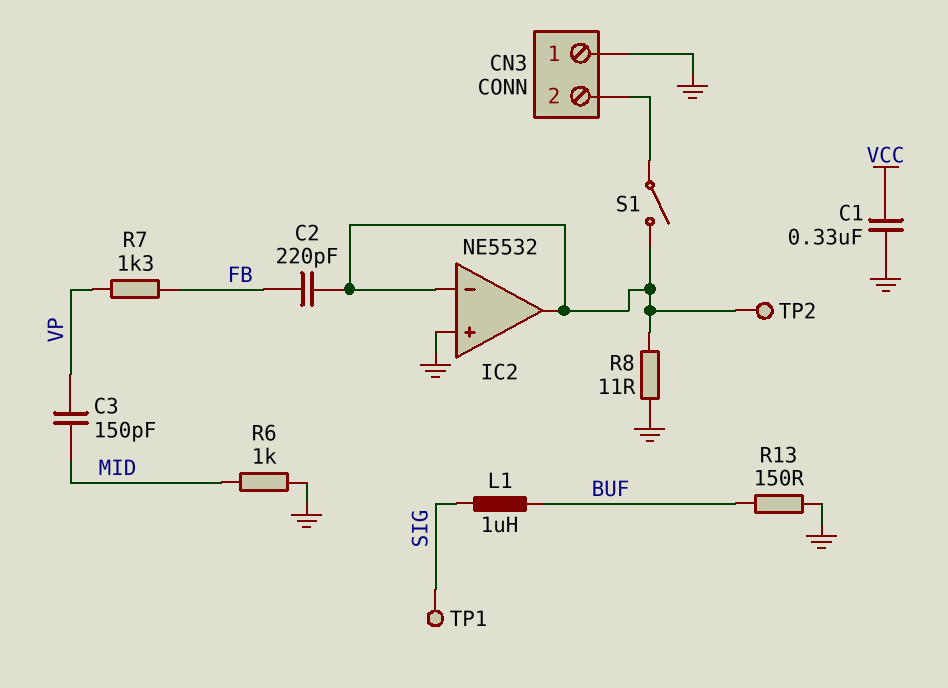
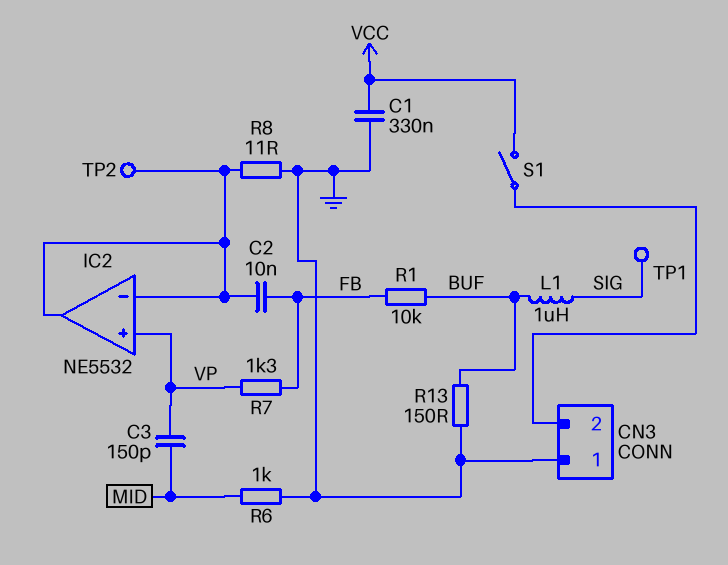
C2: 220pF (FB, IC2/in-) -> 10nF (FB, IC2/in-)
IC2 pin in+: GND -> VP
R1: none -> 10k (BUF, FB)
S1: switch (CN3/2, IC2/in-) -> switch (CN3/2, VCC)

